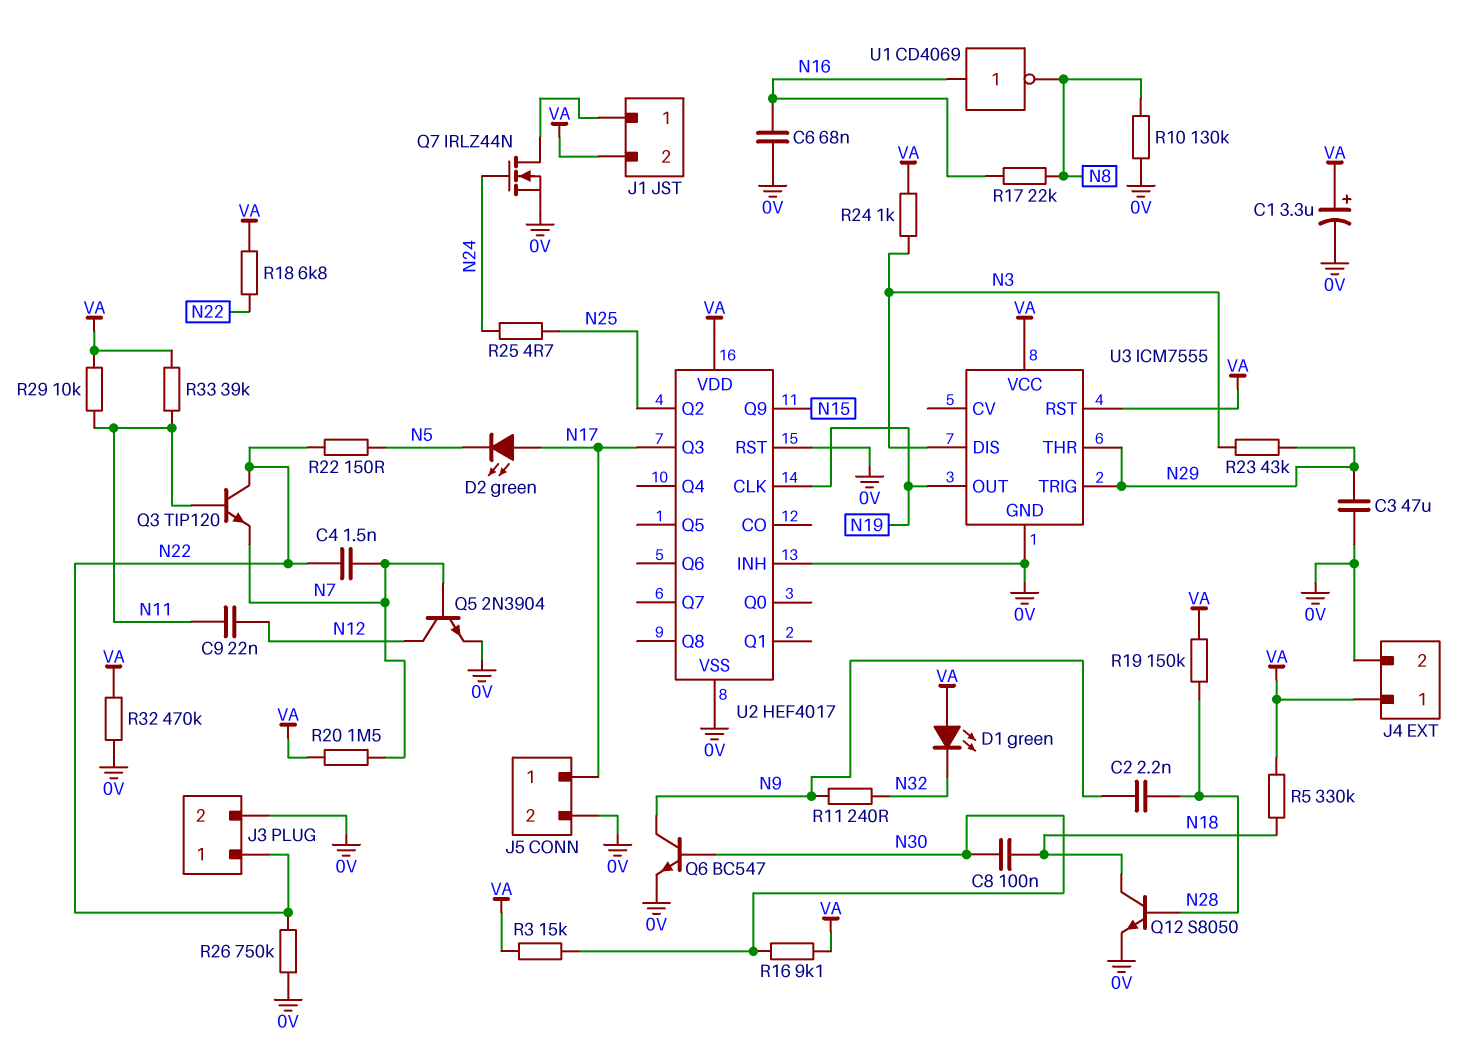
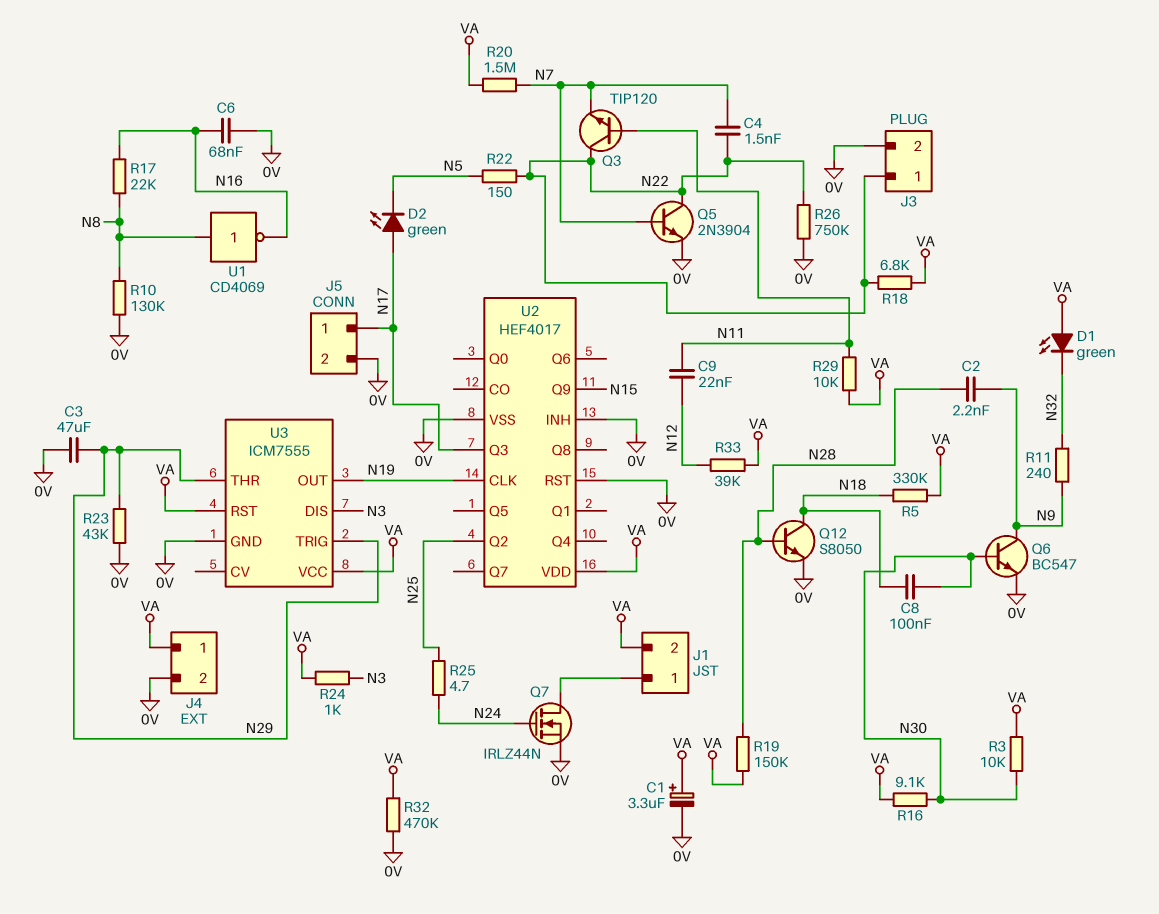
Q5: NPN 2N3904 (B N7, C N12, E 0V) -> NPN 2N3904 (B N7, C N22, E 0V)
R3: 15k (N30, VA) -> 10k (N30, VA)
R23: 43k (N3, N29) -> 43k (0V, N29)
R33: 39k (N11, VA) -> 39k (N12, VA)
U1: NOT CD4069 (in N16, out N8) -> NOT CD4069 (in N8, out N16)

